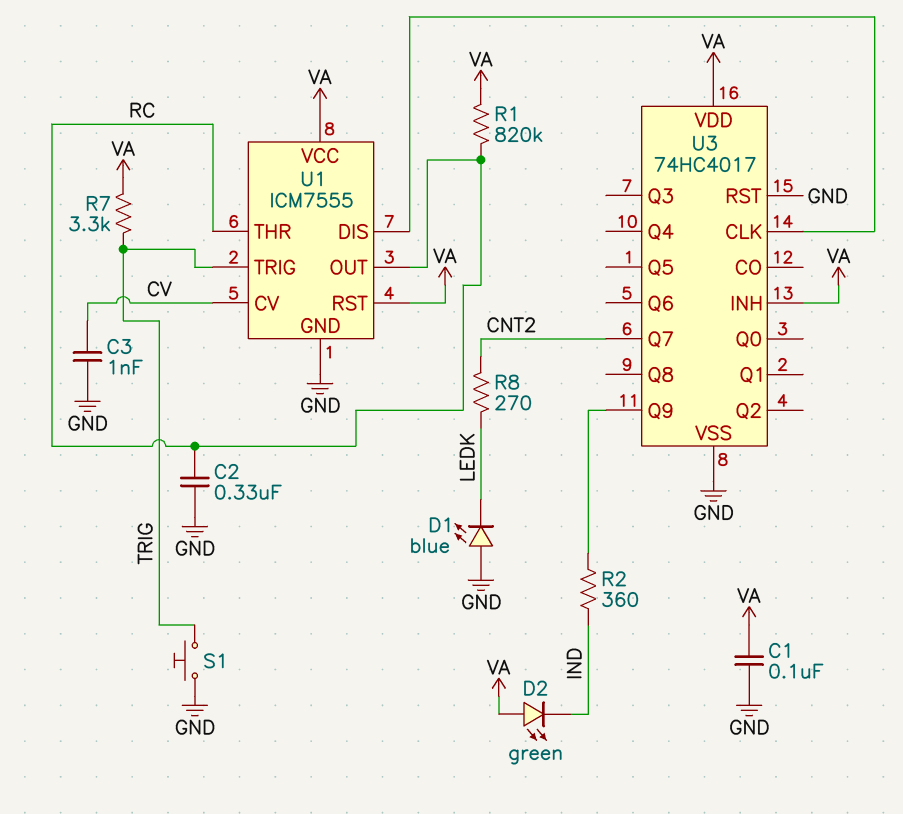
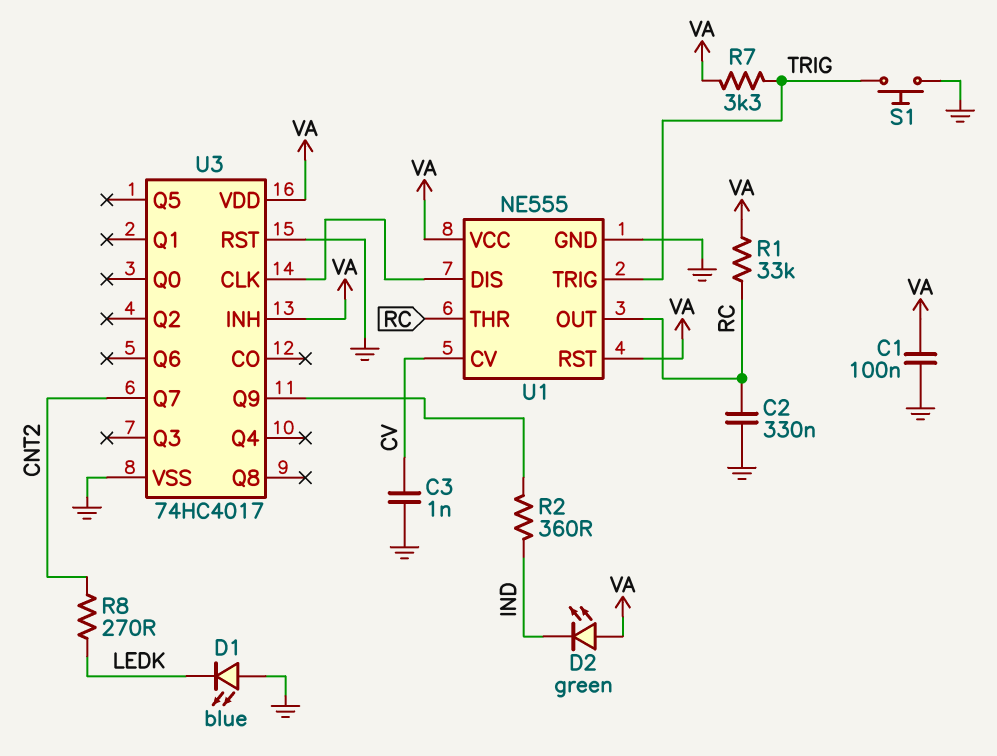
R1: 820k (RC, VA) -> 33k (RC, VA)
U1: ICM7555 -> NE555

